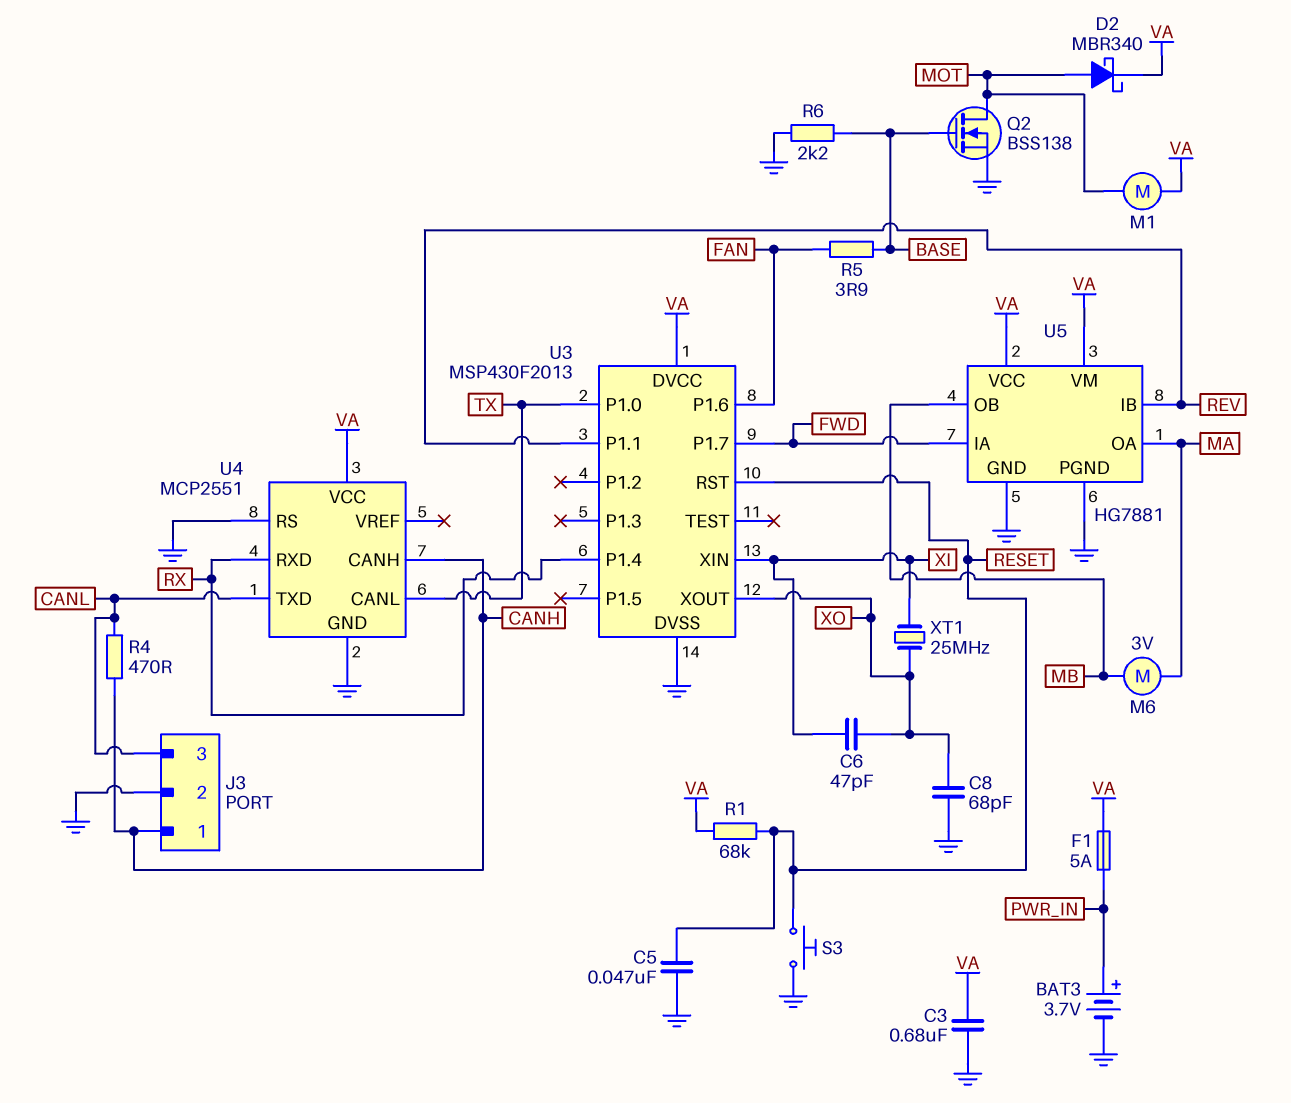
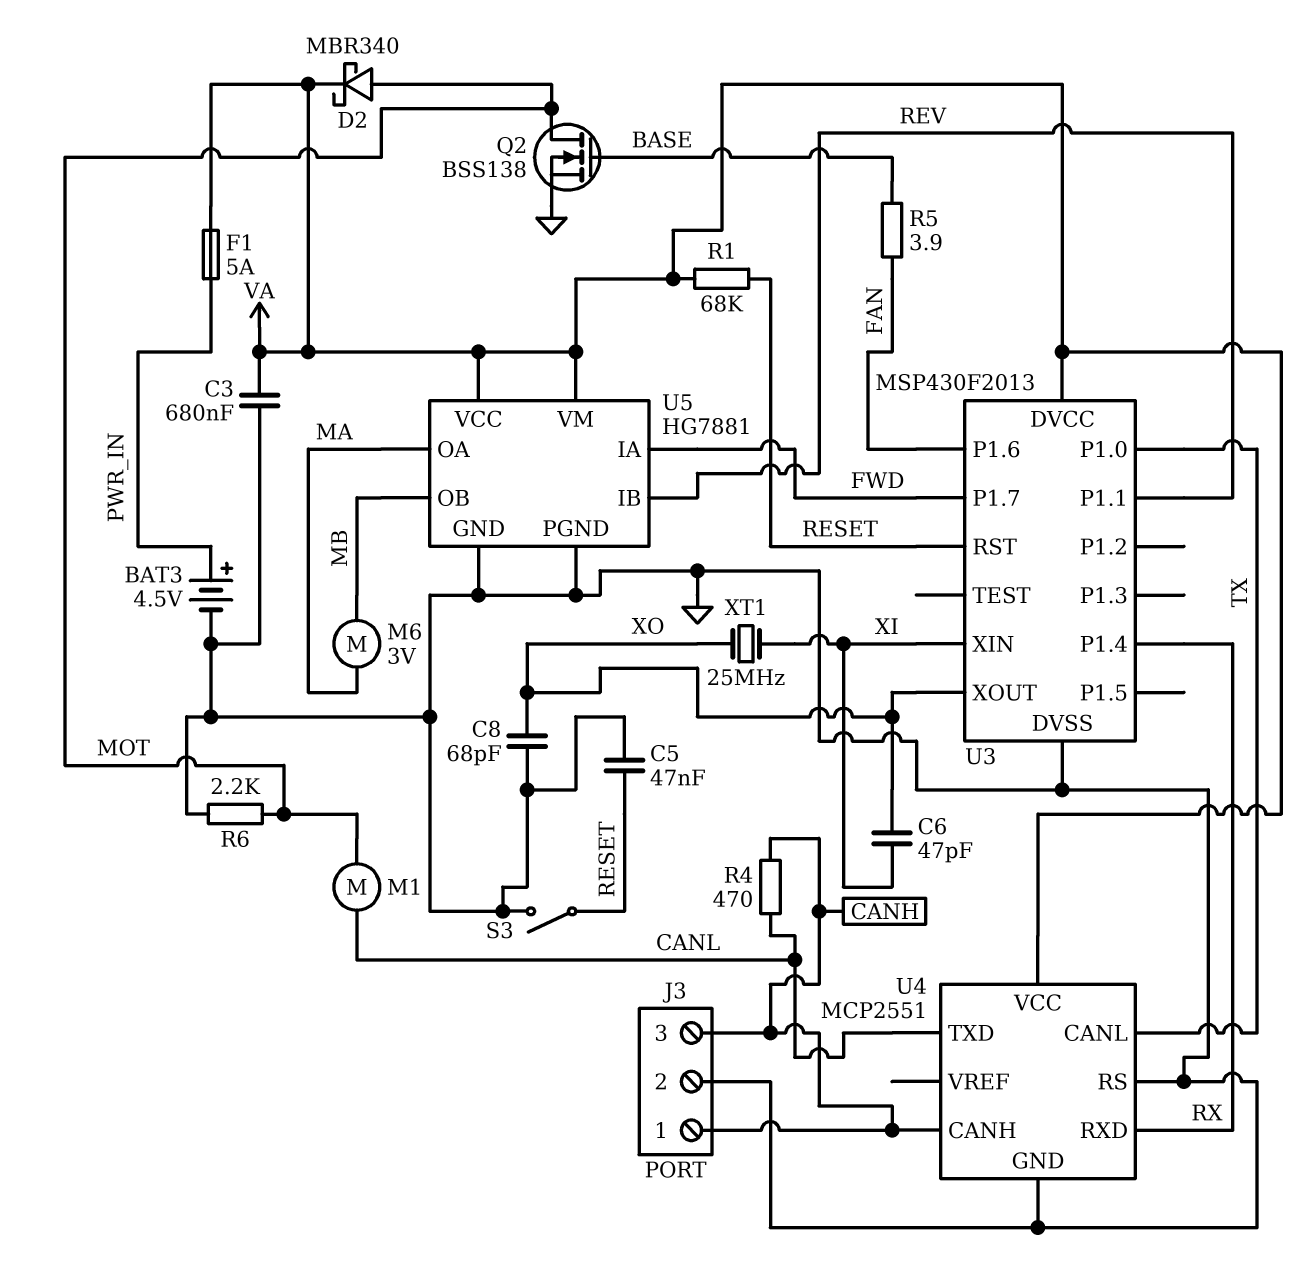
BAT3: 3.7V (plus PWR_IN, minus GND) -> 4.5V (plus PWR_IN, minus GND)
J3 pin 3: CANL -> CANH
M1: motor (MOT, VA) -> motor (CANL, MOT)
R6: 2.2k (BASE, GND) -> 2.2k (GND, MOT)
S3: button (GND, RESET) -> switch (GND, RESET)

